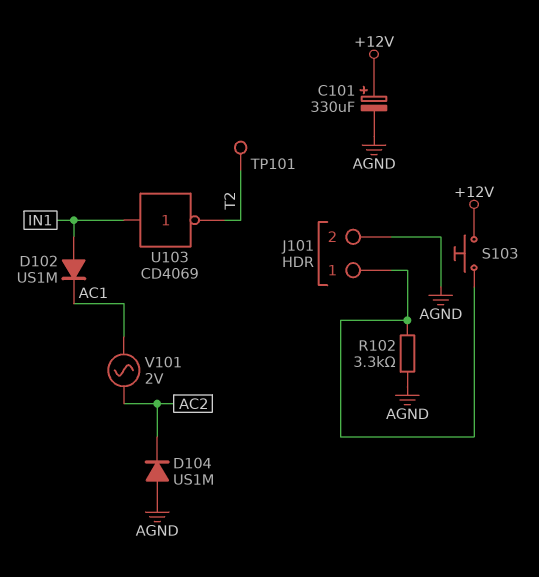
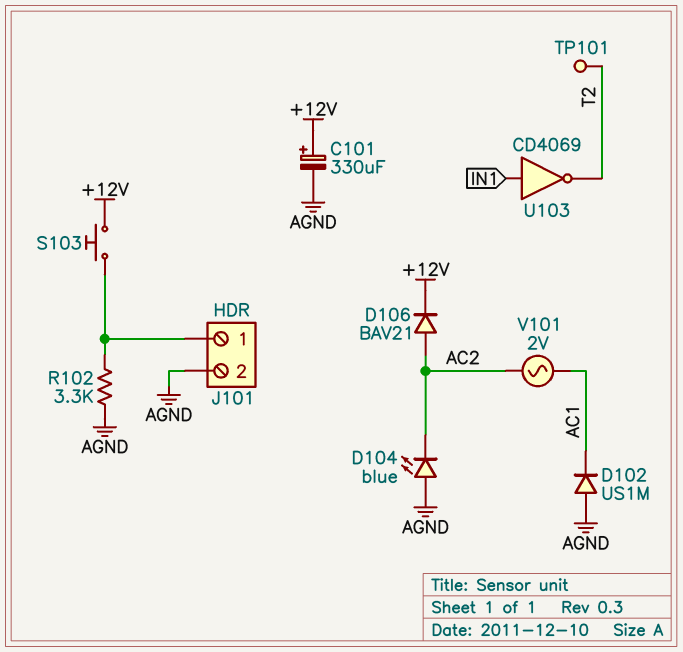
D102: diode US1M (A IN1, K AC1) -> diode US1M (A AGND, K AC1)
D104: diode US1M (A AGND, K AC2) -> LED blue (A AGND, K AC2)
D106: none -> diode BAV21 (A AC2, K +12V)

